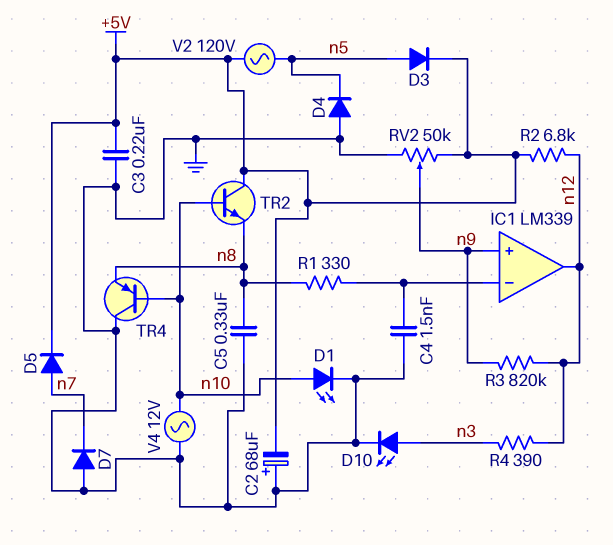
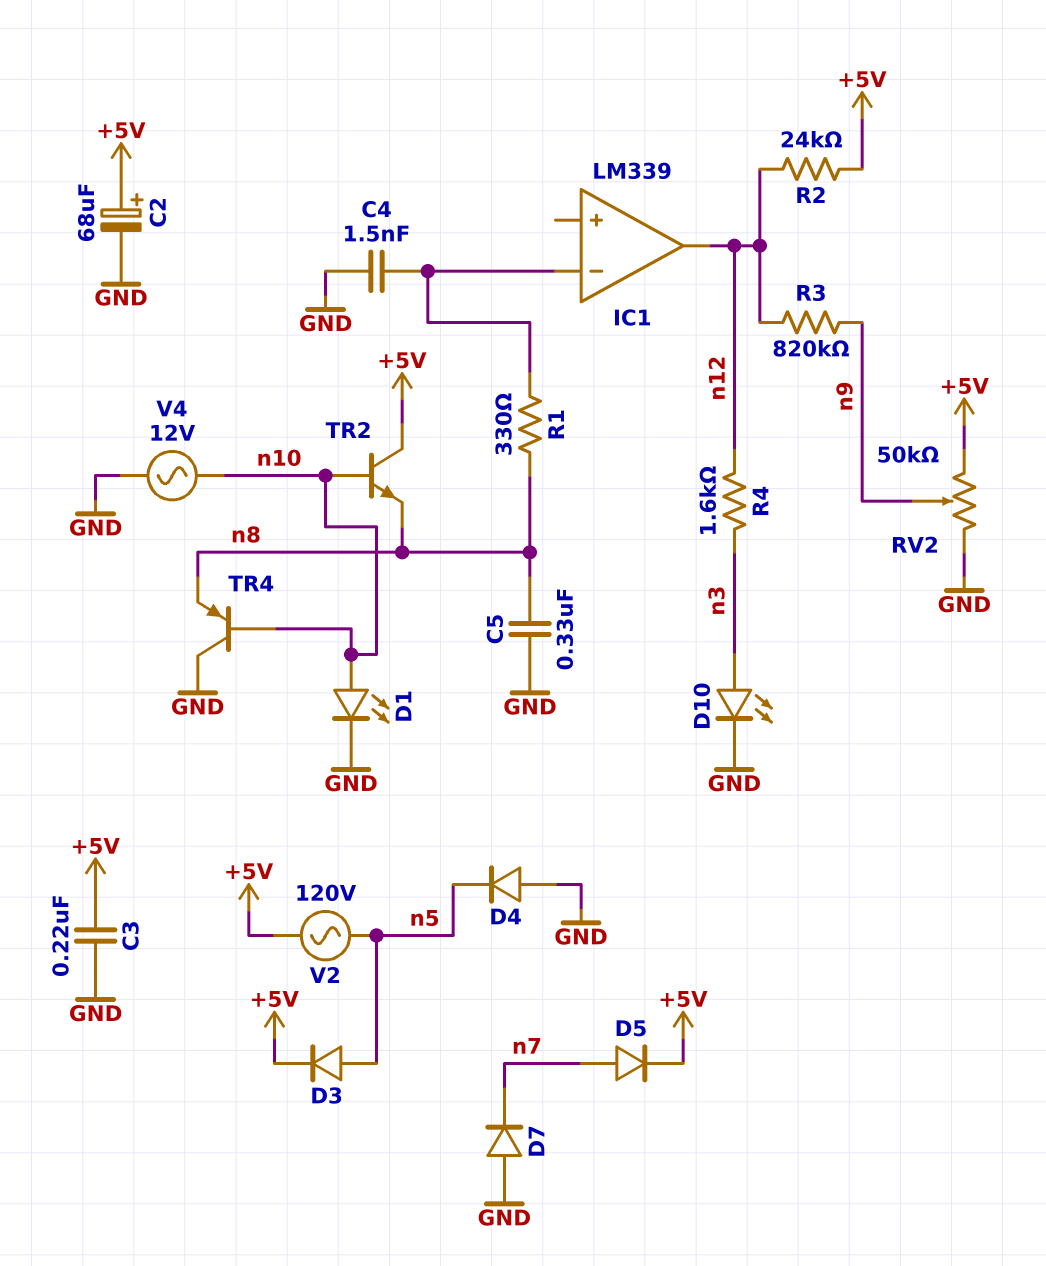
C2: 68uF (plus GND, minus +5V) -> 68uF (plus +5V, minus GND)
IC1 pin in+: n9 -> none
R2: 6.8k (+5V, n12) -> 24k (+5V, n12)
R4: 390 (n3, n12) -> 1.6k (n3, n12)

